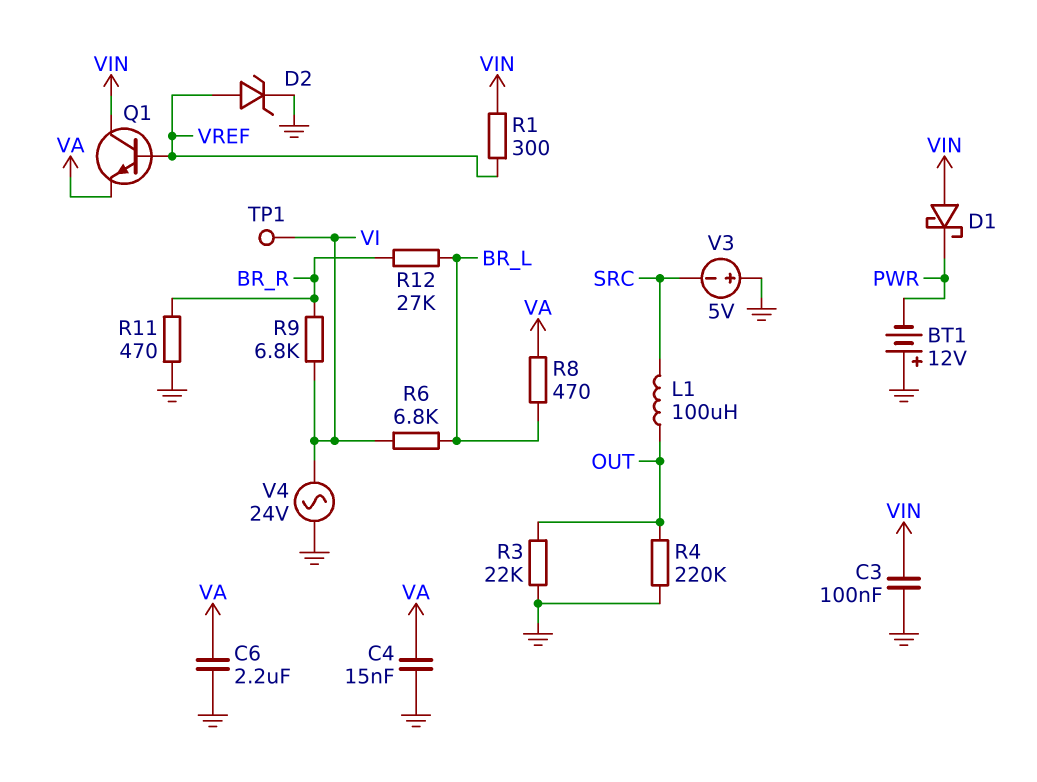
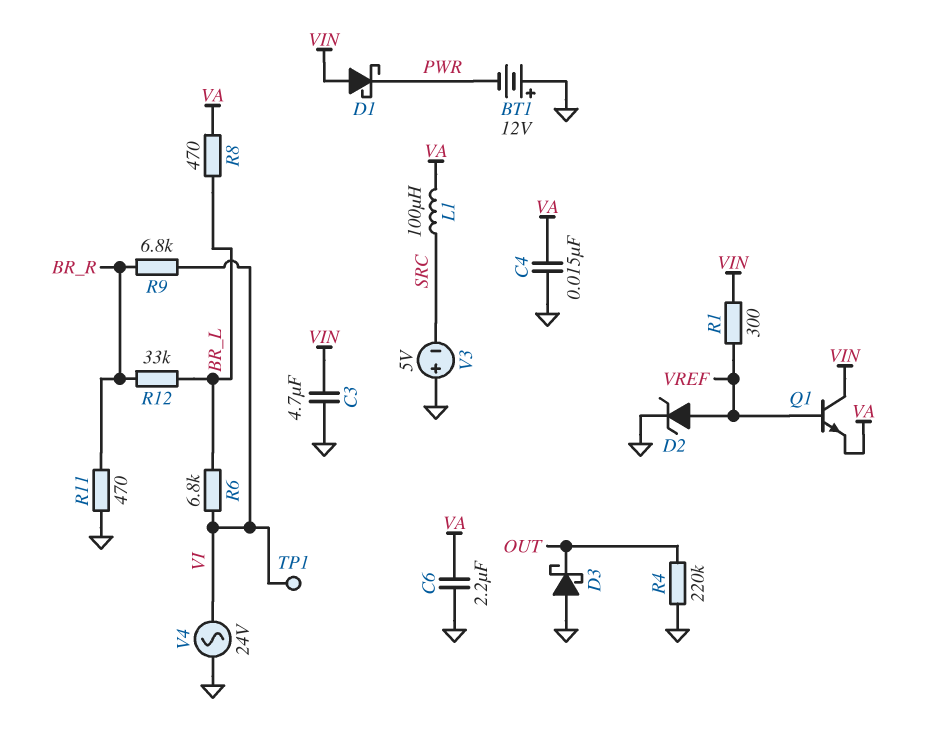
C3: 100nF (GND, VIN) -> 4.7uF (GND, VIN)
D3: none -> schottky (A GND, K OUT)
L1: 100uH (OUT, SRC) -> 100uH (SRC, VA)
R3: 22k (GND, OUT) -> none
R12: 27k (BR_L, BR_R) -> 33k (BR_L, BR_R)

